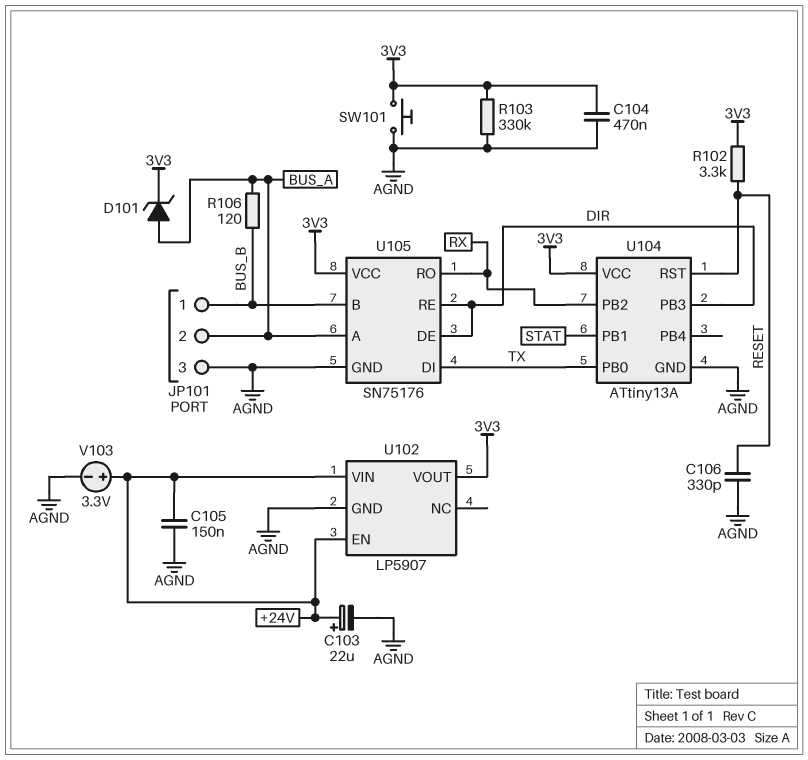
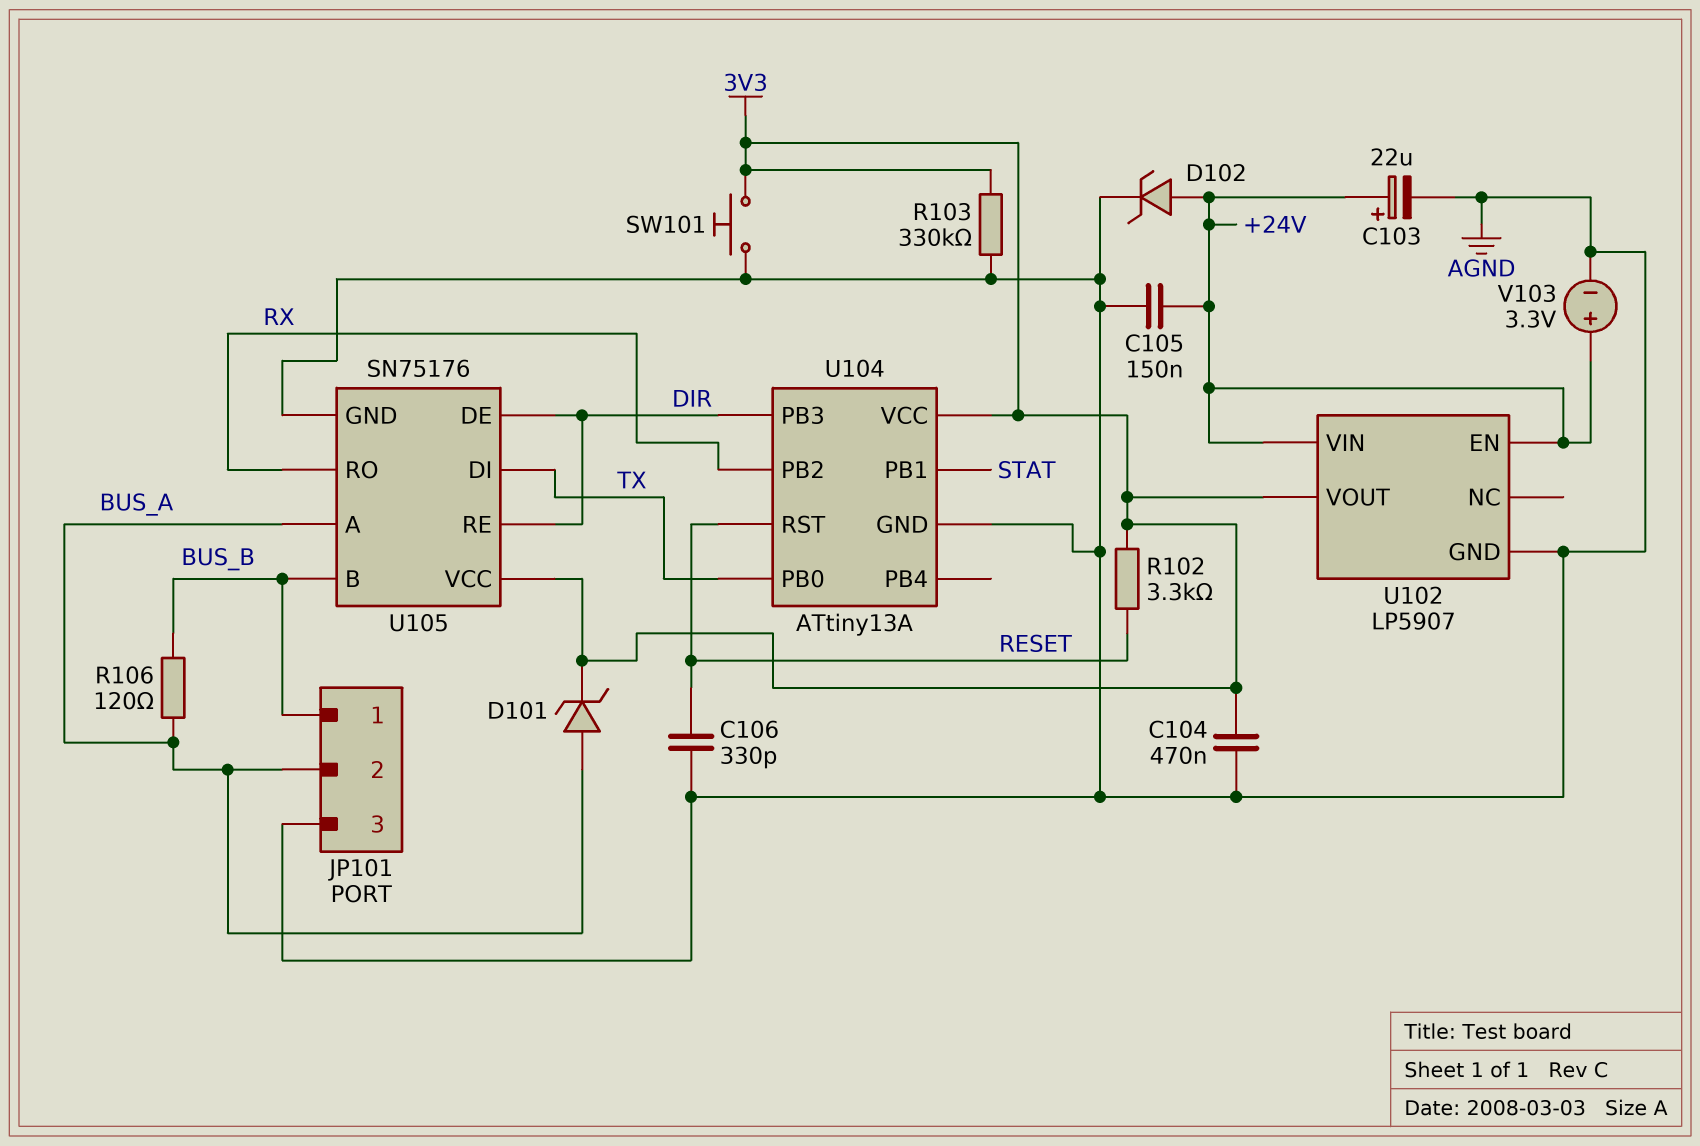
D102: none -> zener (A +24V, K AGND)

